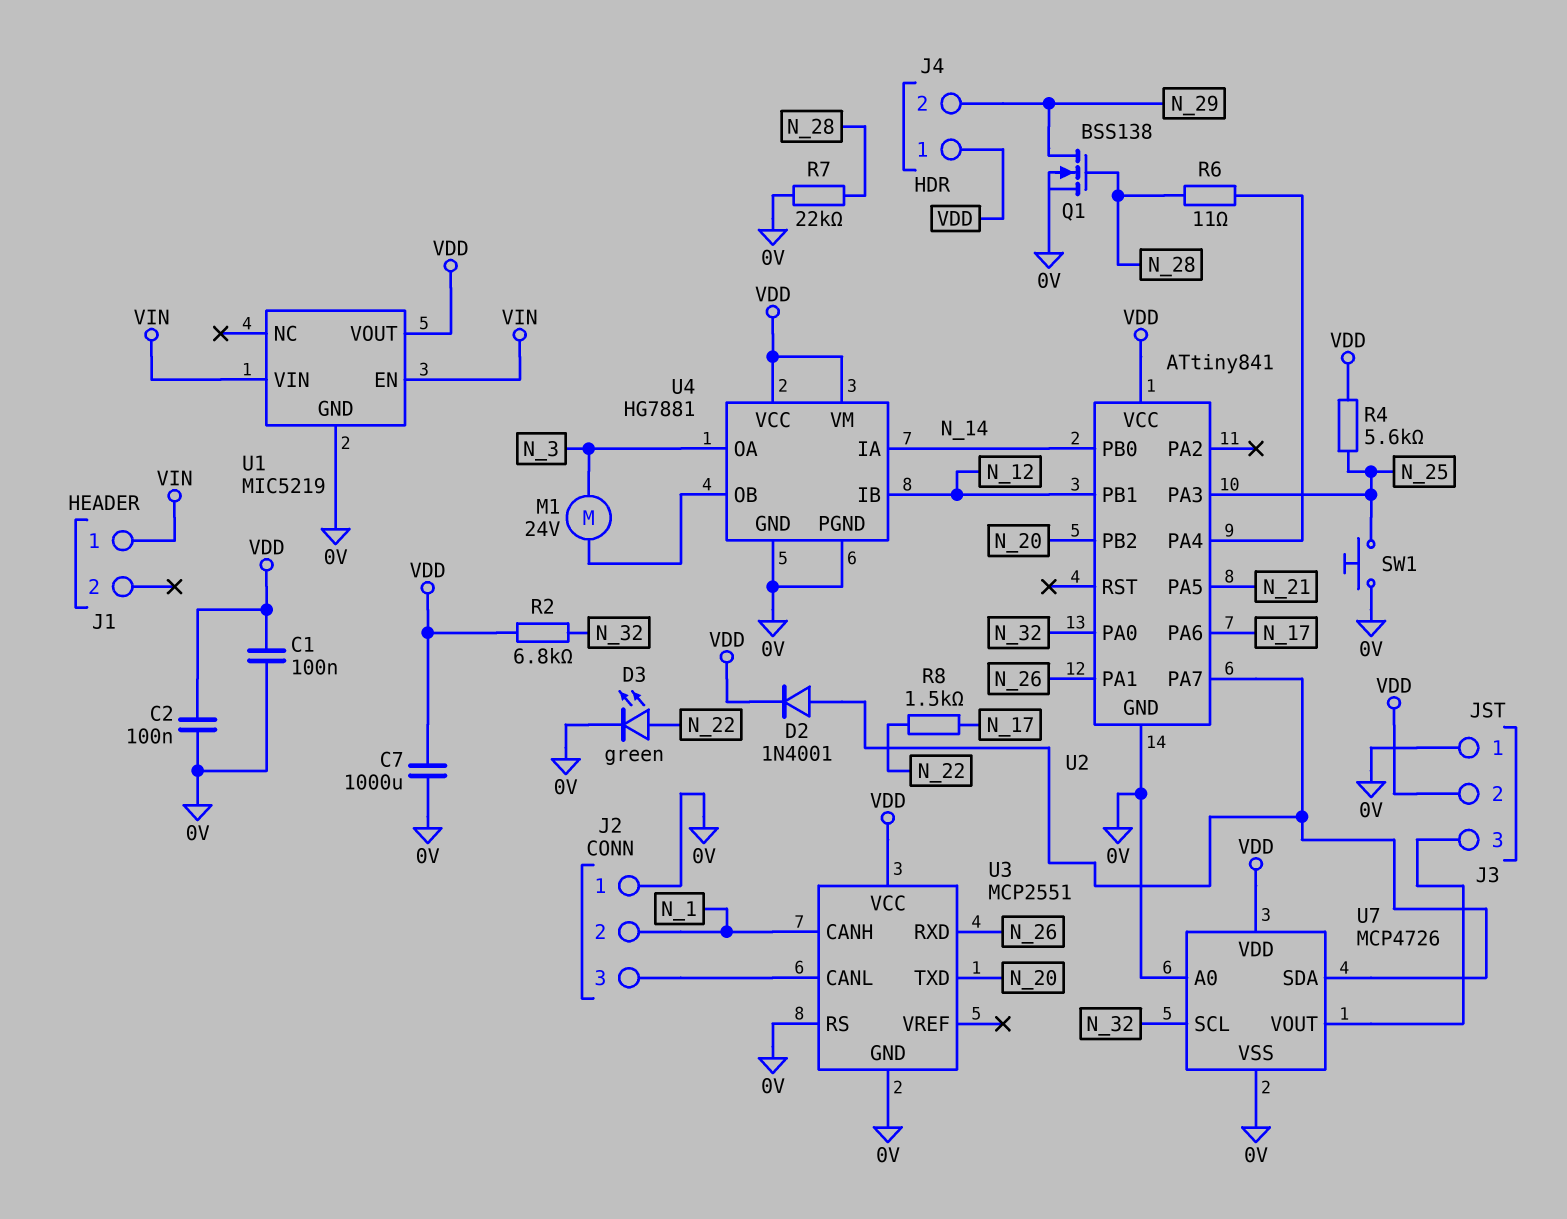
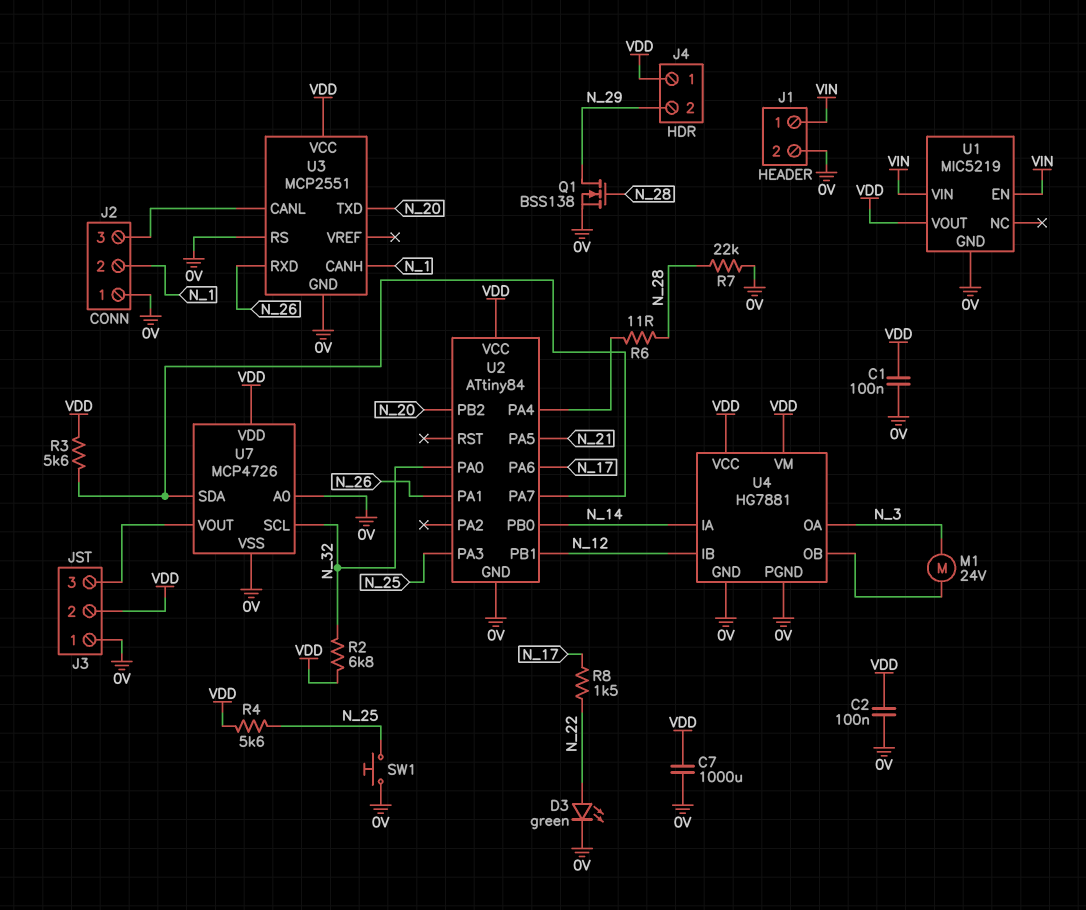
D2: diode 1N4001 (A U2/PA7, K VDD) -> none
J1 pin 2: none -> 0V
R3: none -> 5.6k (U2/PA7, VDD)
U2: ATtiny841 -> ATtiny84

